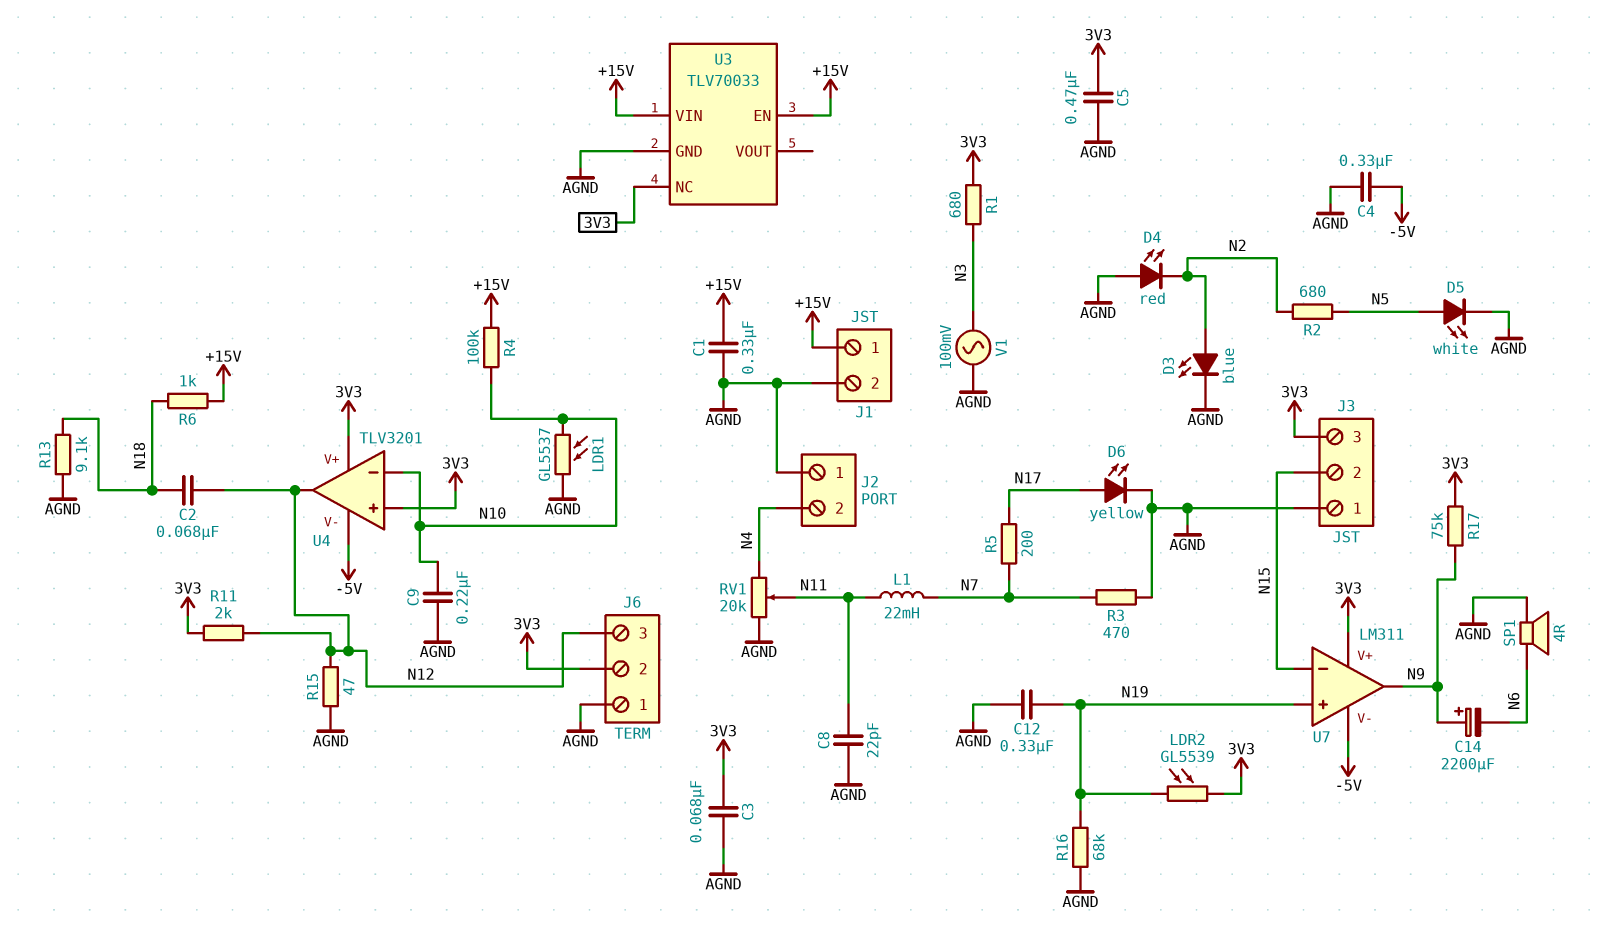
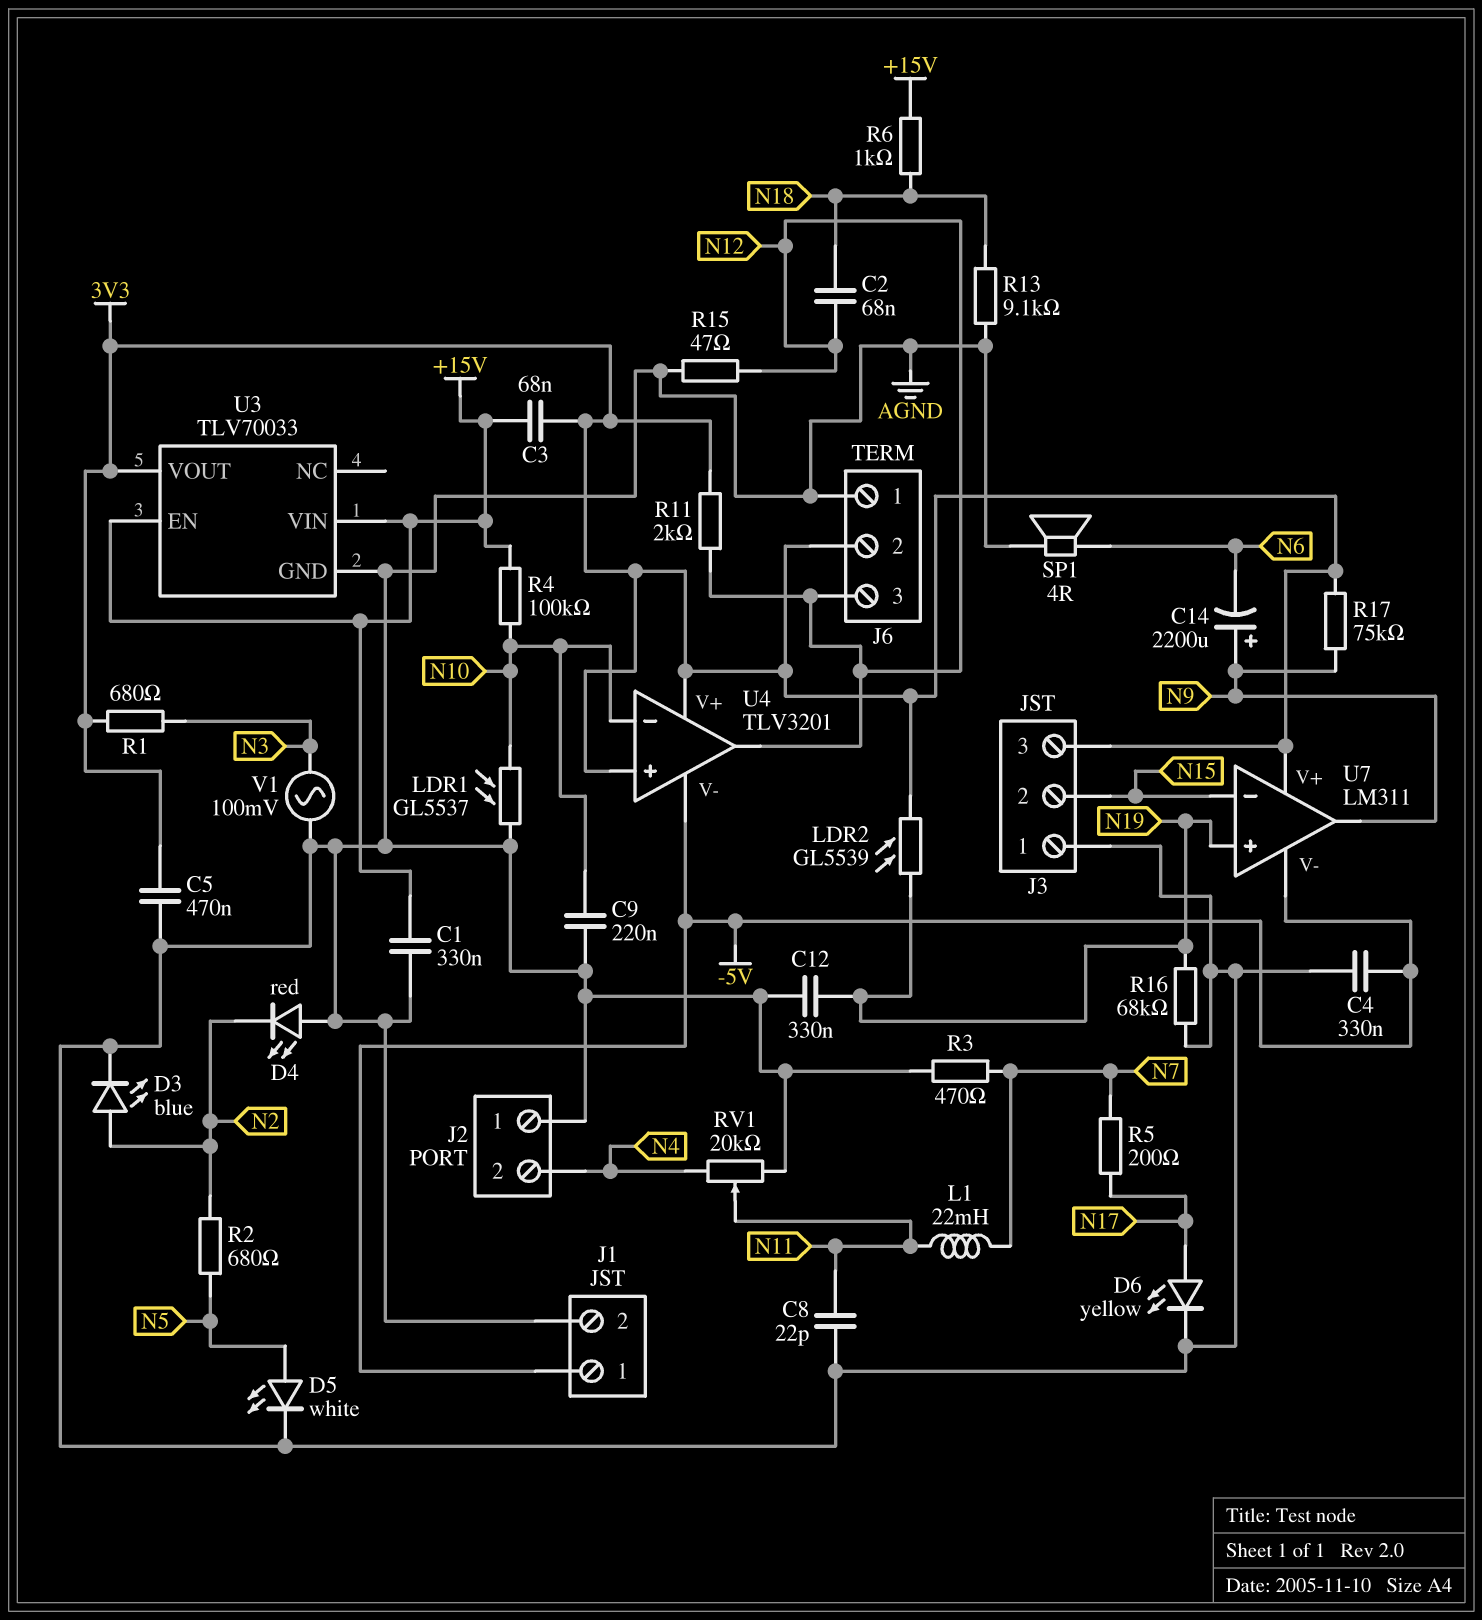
C3: 68nF (3V3, AGND) -> 68nF (+15V, 3V3)
J1 pin 1: +15V -> -5V
U3 pin NC: 3V3 -> none
U3 pin VOUT: none -> 3V3

